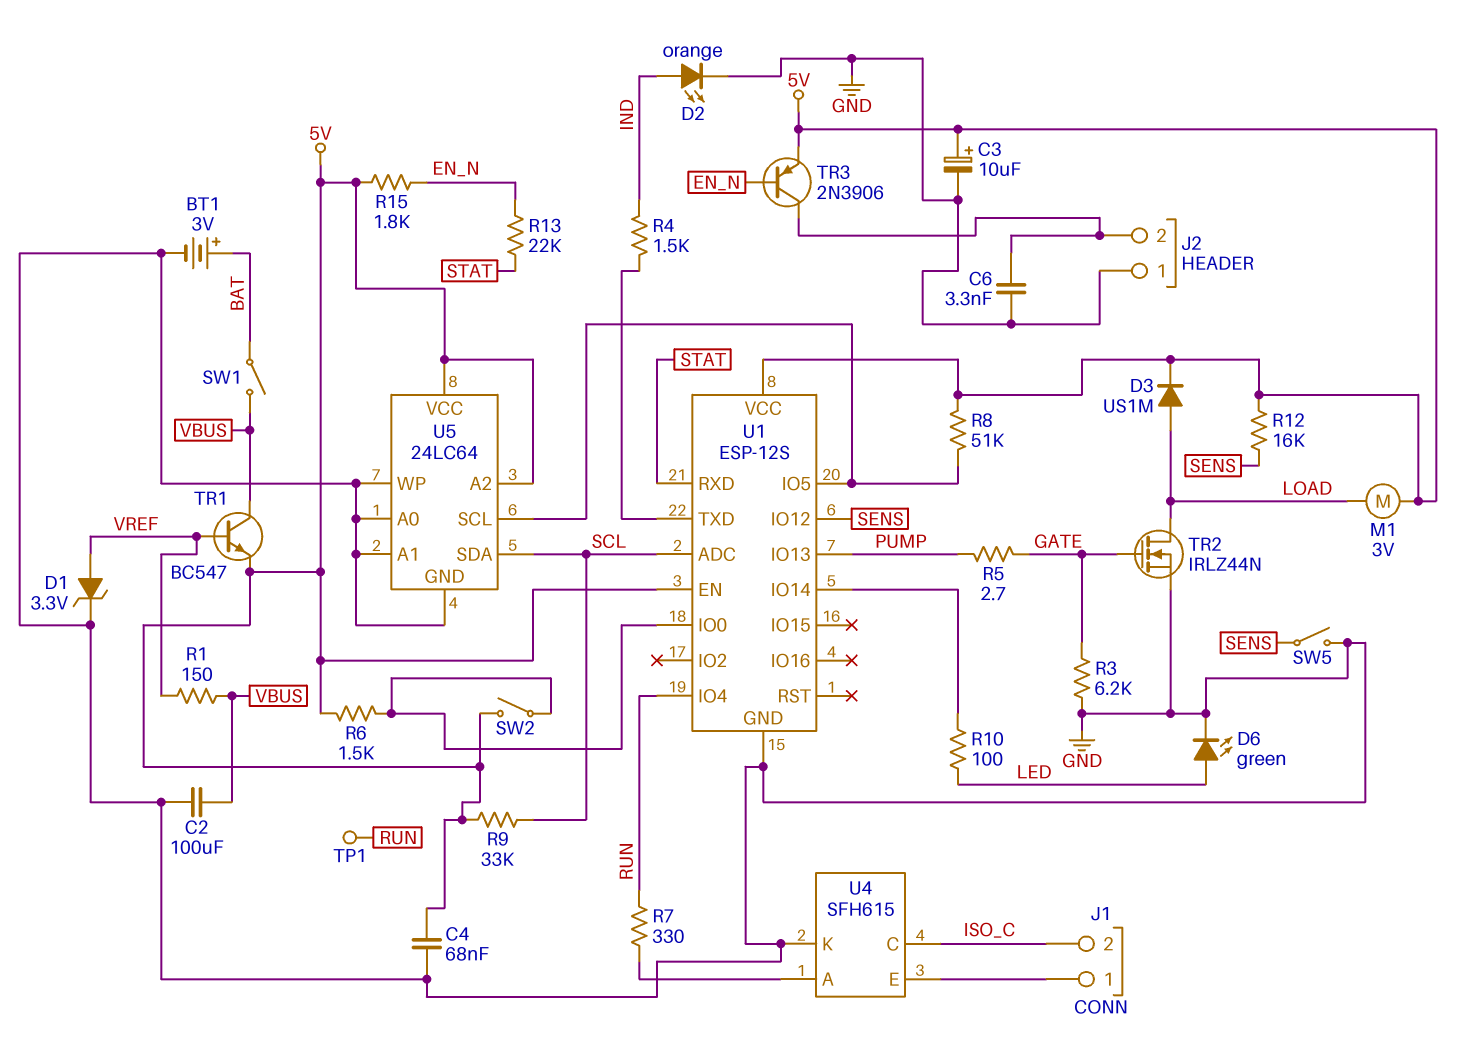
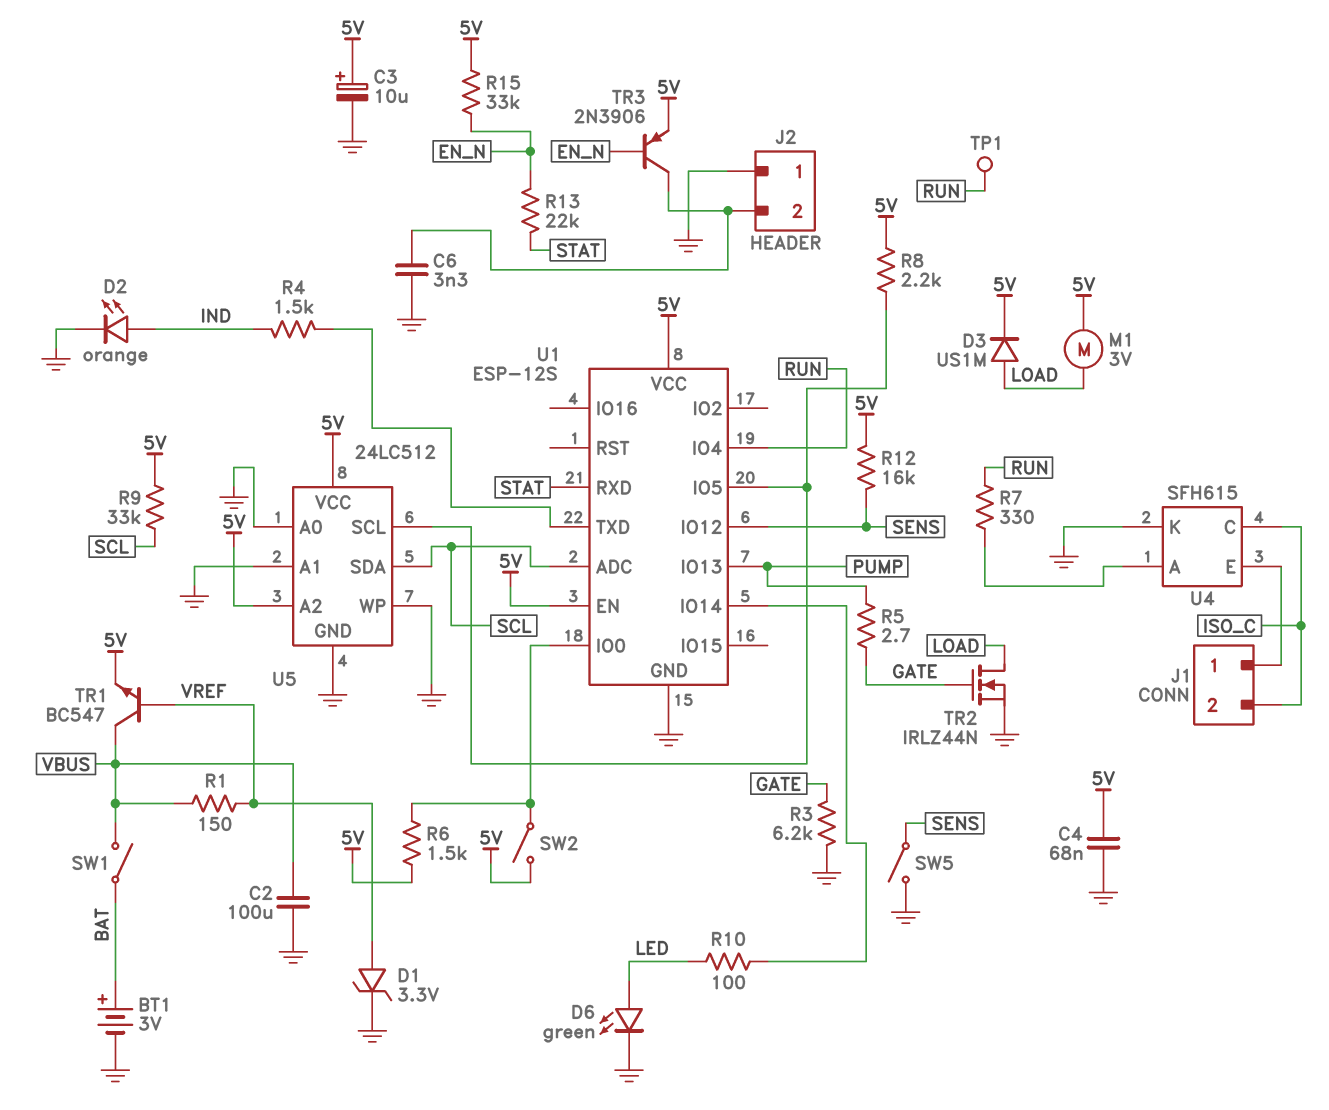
R8: 51k (5V, U1/IO5) -> 2.2k (5V, U1/IO5)
R15: 1.8k (5V, EN_N) -> 33k (5V, EN_N)
U5: 24LC64 -> 24LC512

